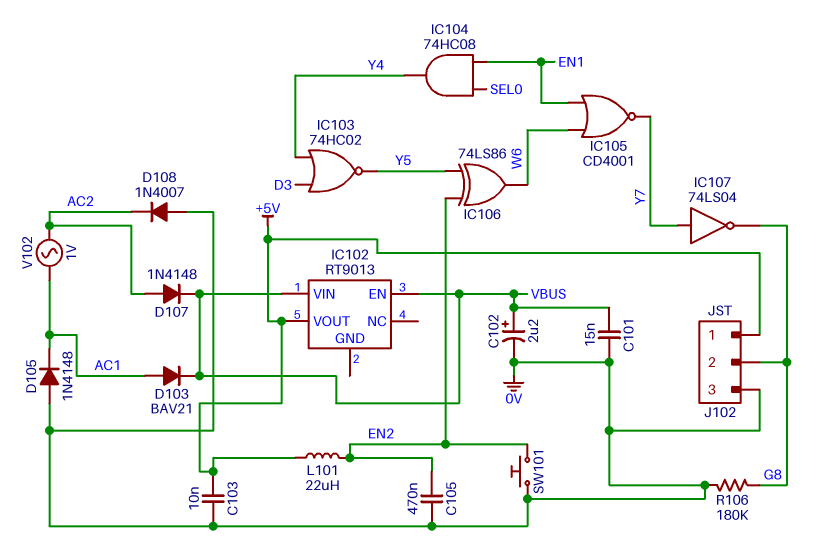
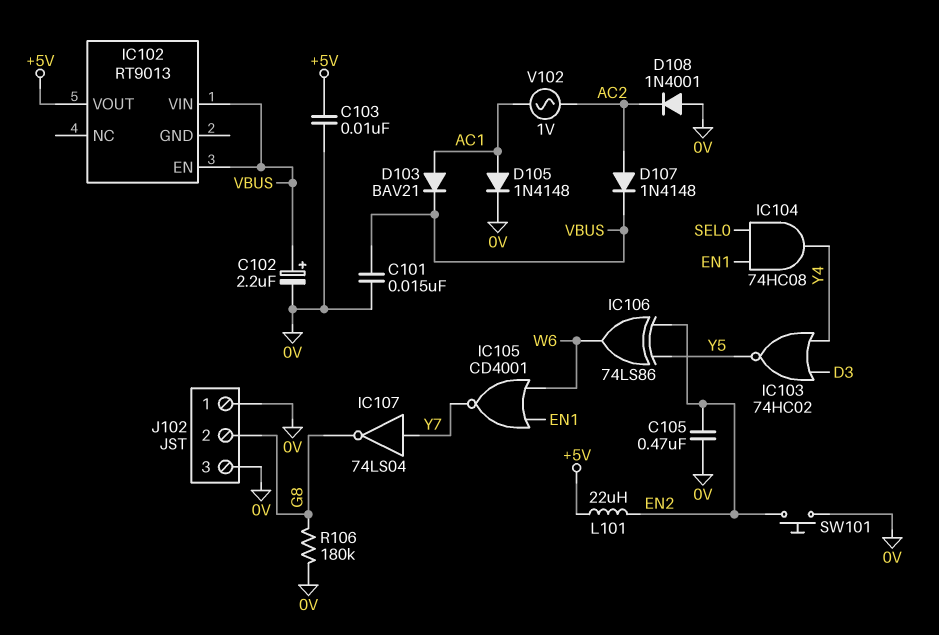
D105: diode 1N4148 (A 0V, K AC1) -> diode 1N4148 (A AC1, K 0V)
D108: diode 1N4007 (A 0V, K AC2) -> diode 1N4001 (A 0V, K AC2)
J102 pin 1: +5V -> 0V

